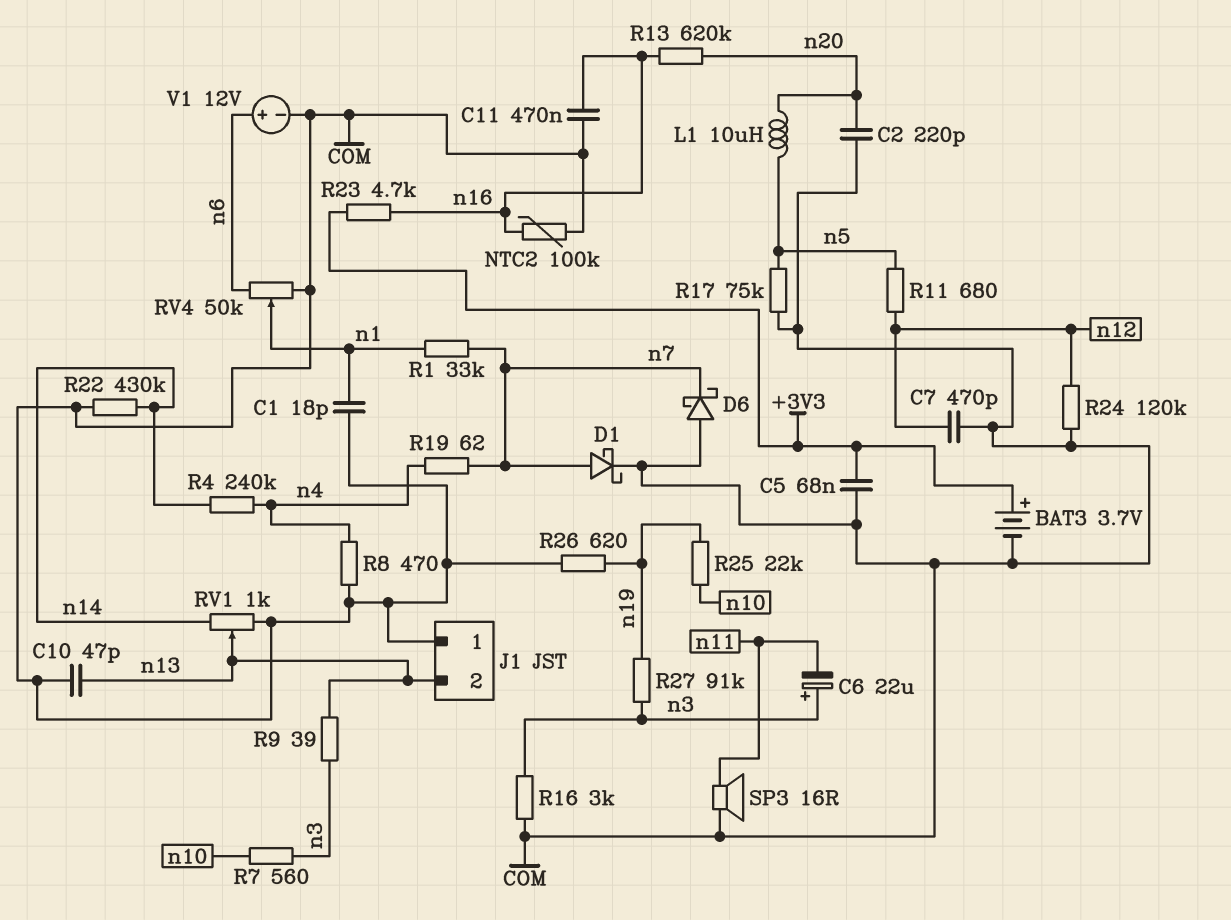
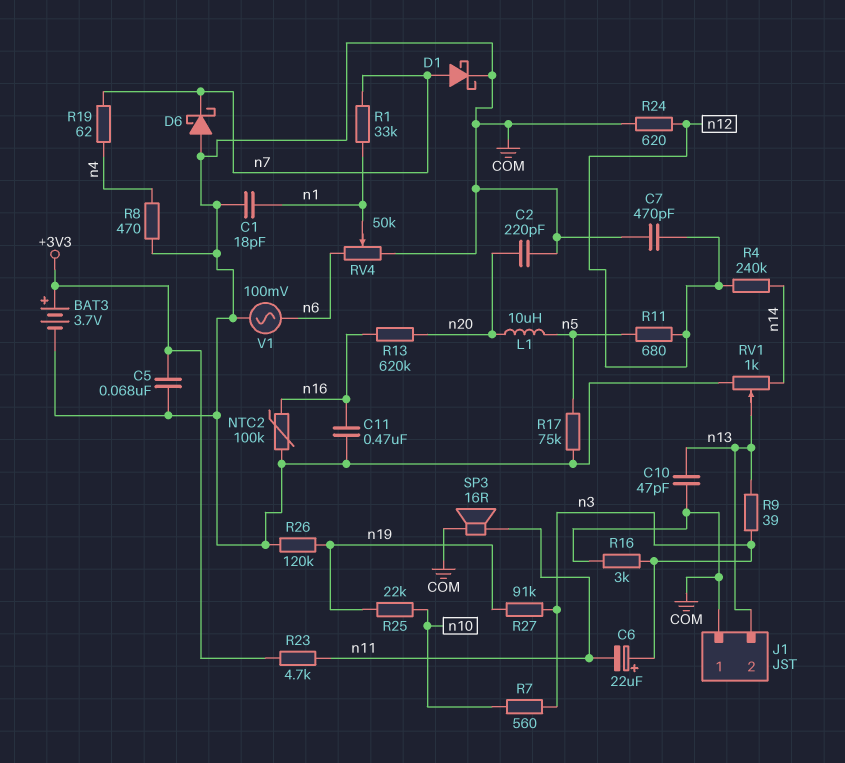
R4: 240k (n4, n14) -> 240k (n12, n14)
R22: 430k (COM, n14) -> none
R23: 4.7k (+3V3, n16) -> 4.7k (+3V3, n11)
R24: 120k (COM, n12) -> 620 (COM, n12)
R26: 620 (COM, n19) -> 120k (COM, n19)
V1: 12V (plus n6, minus COM) -> AC 100mV (COM, n6)

